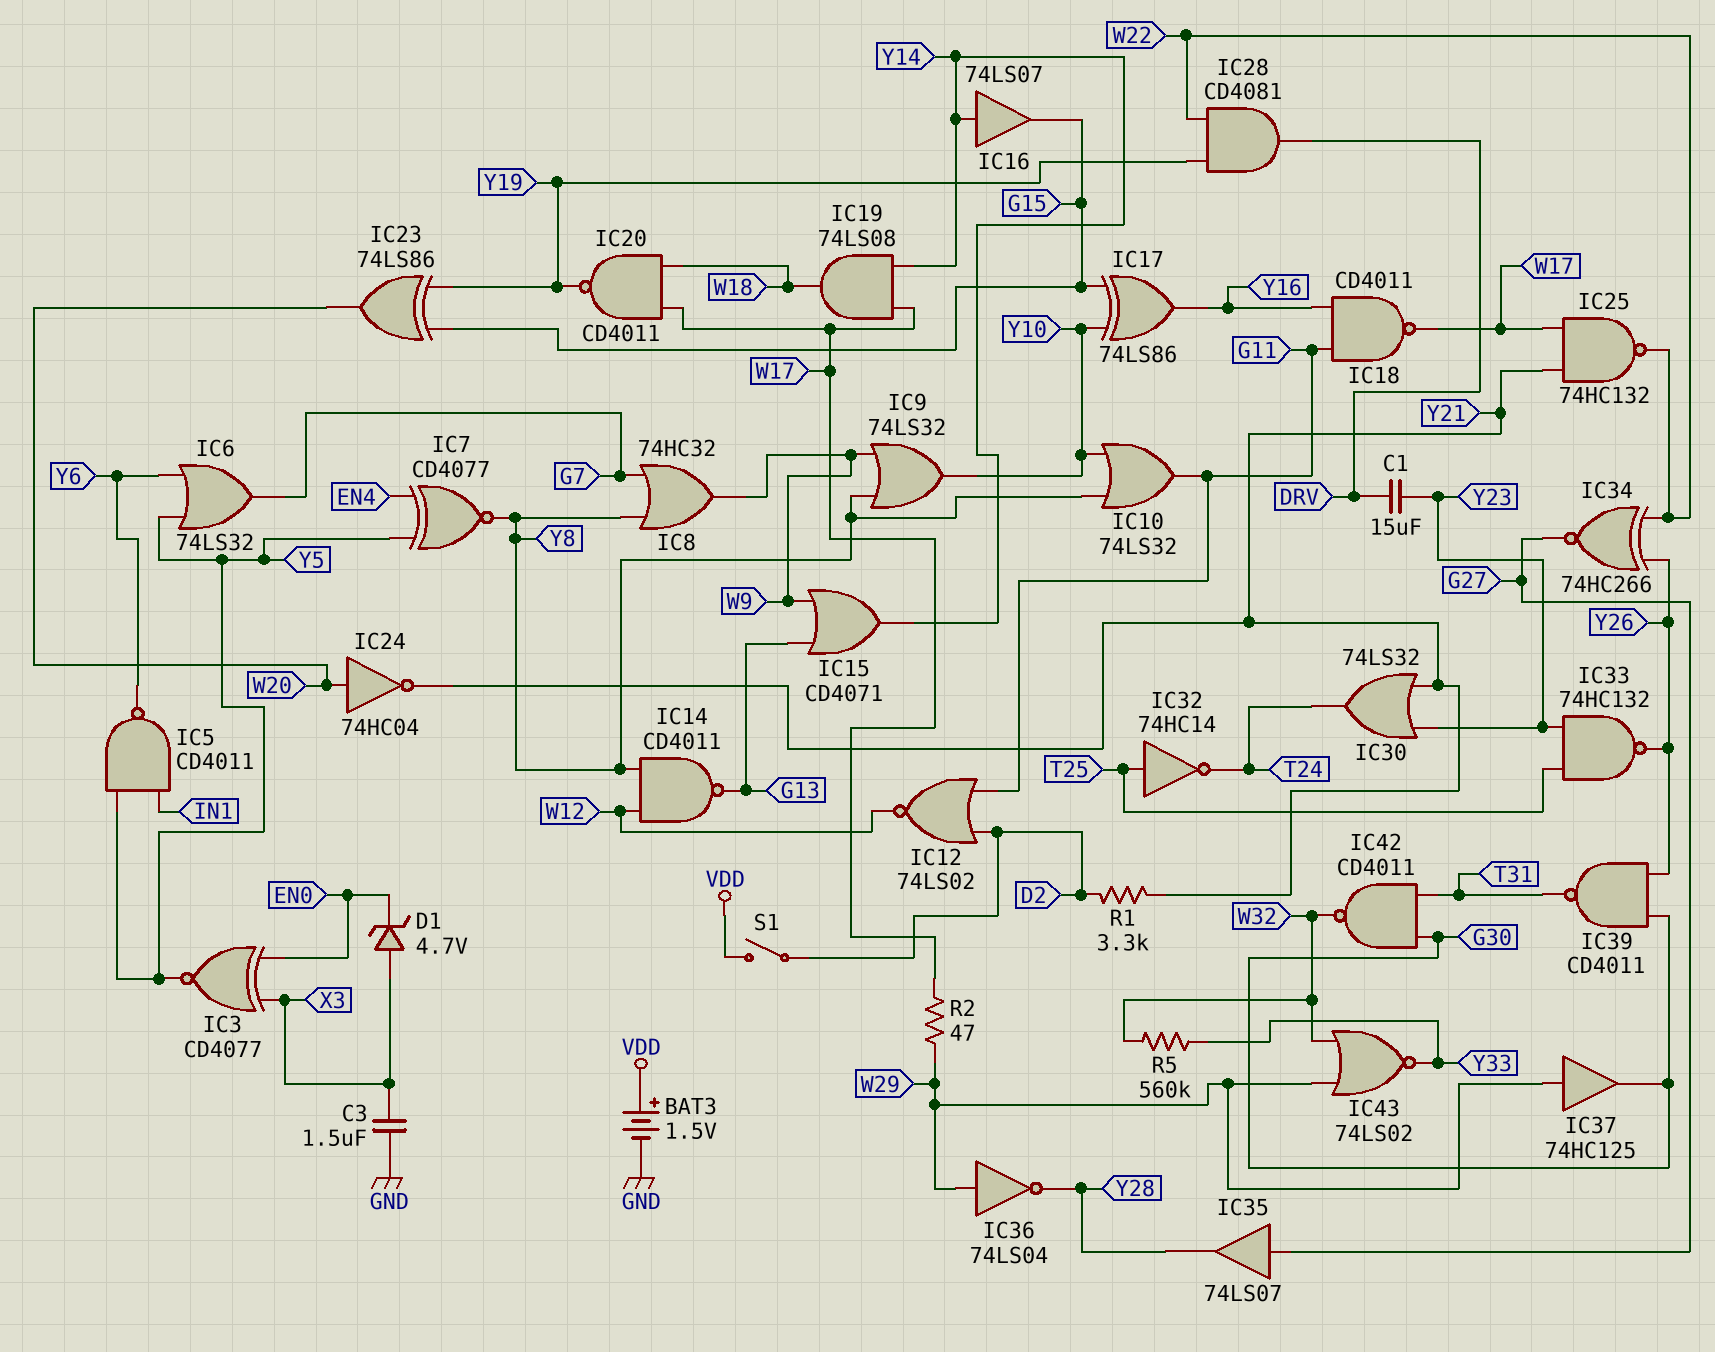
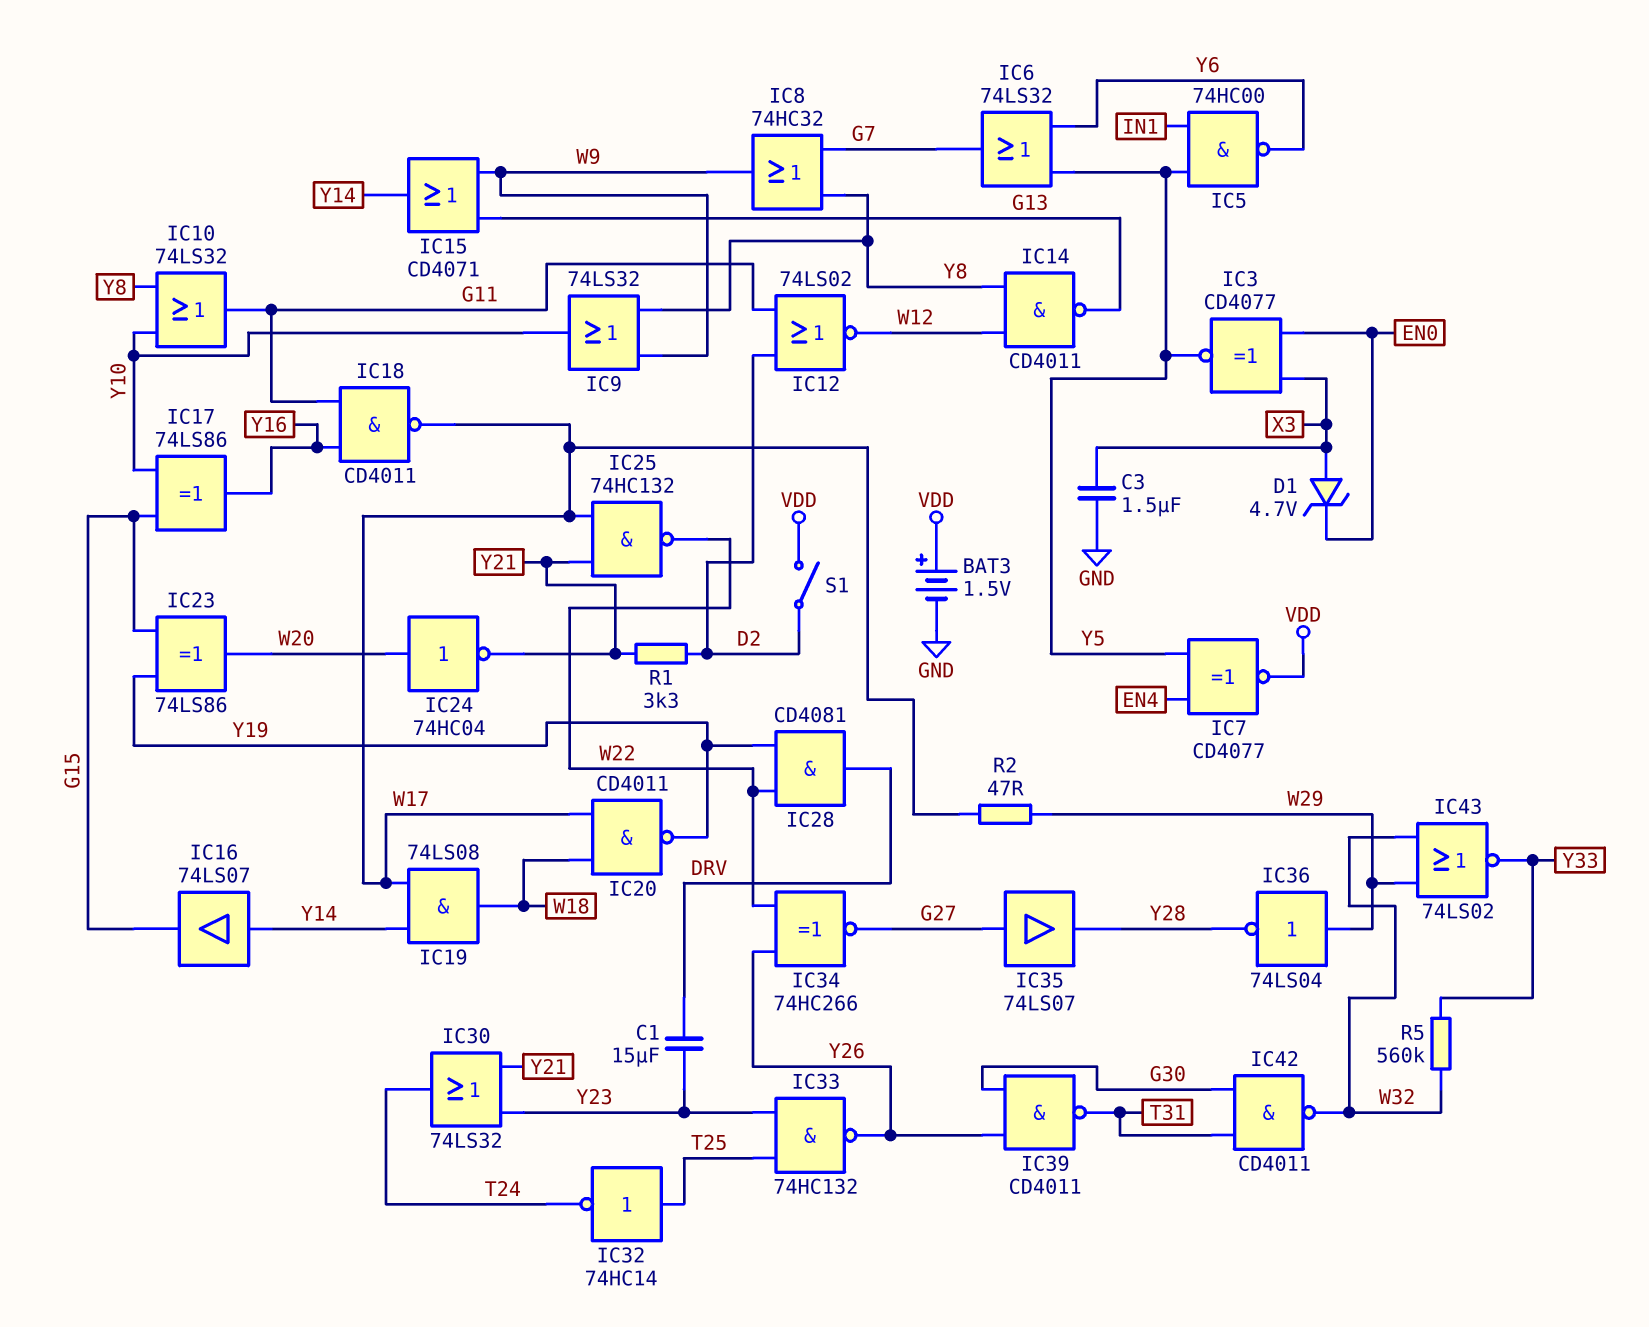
IC5: NAND CD4011 (in IN1, in Y5, out Y6) -> NAND 74HC00 (in IN1, in Y5, out Y6)
IC7: XNOR CD4077 (in EN4, in Y5, out Y8) -> XNOR CD4077 (in EN4, in Y5, out VDD)
IC37: buffer 74HC125 (in W29, out G30) -> none

